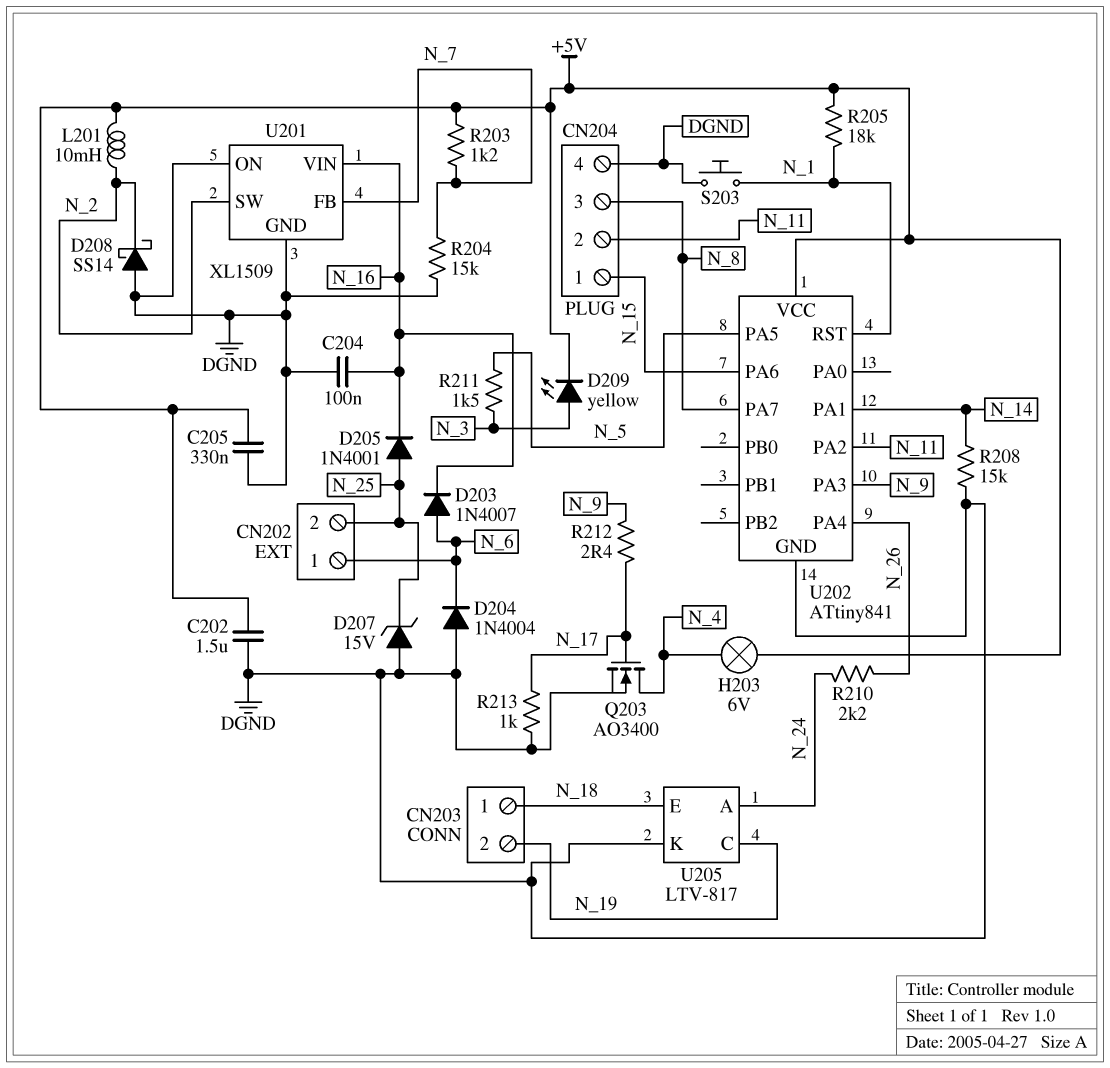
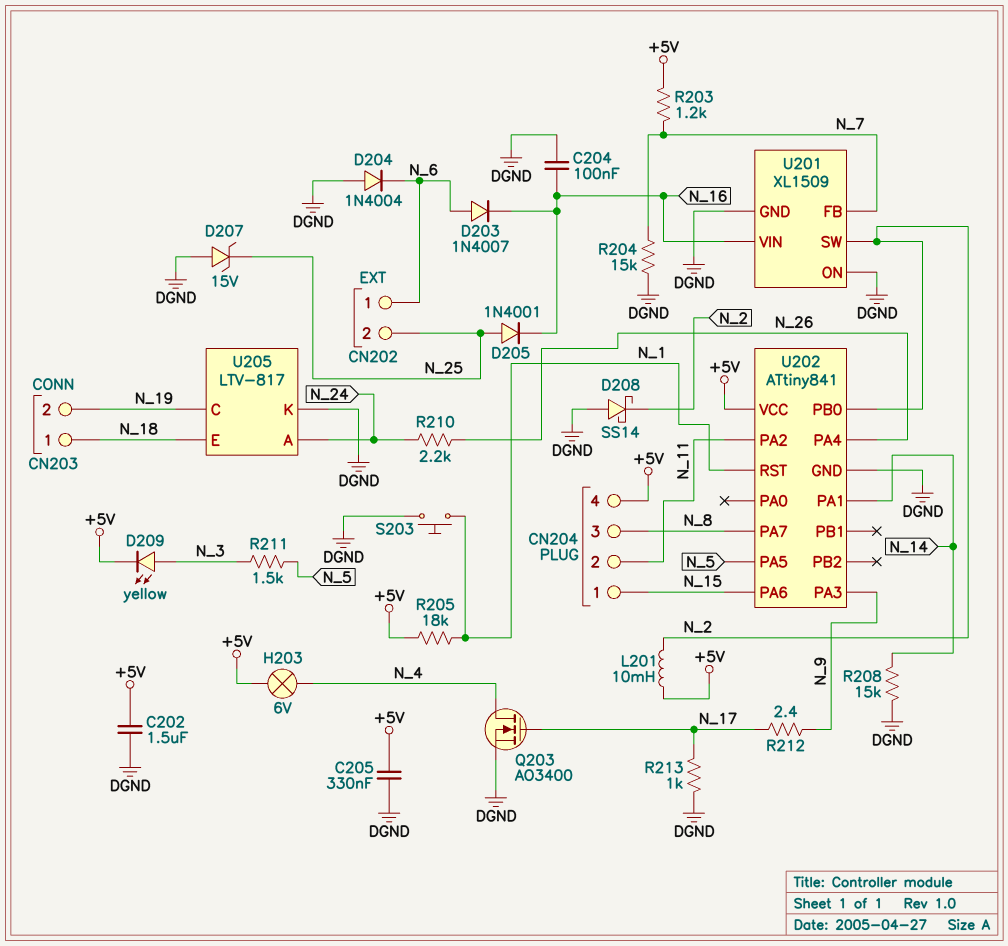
CN204 pin 4: DGND -> +5V
U202 pin PB0: none -> N_2

